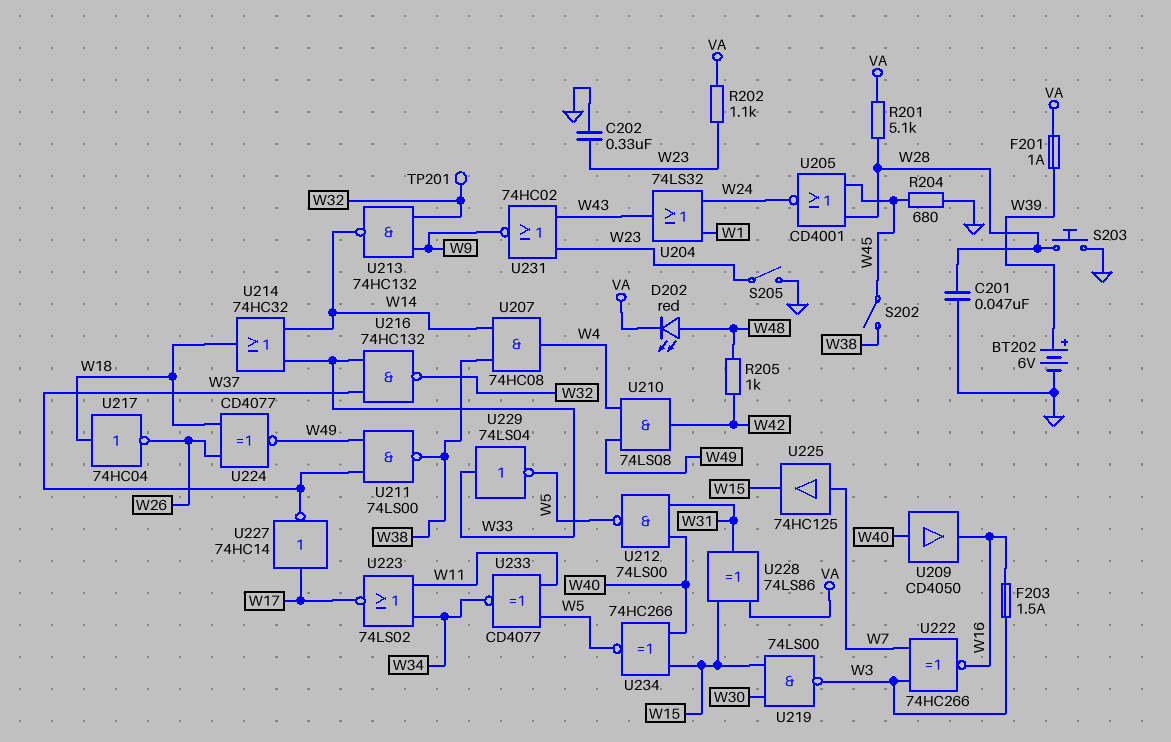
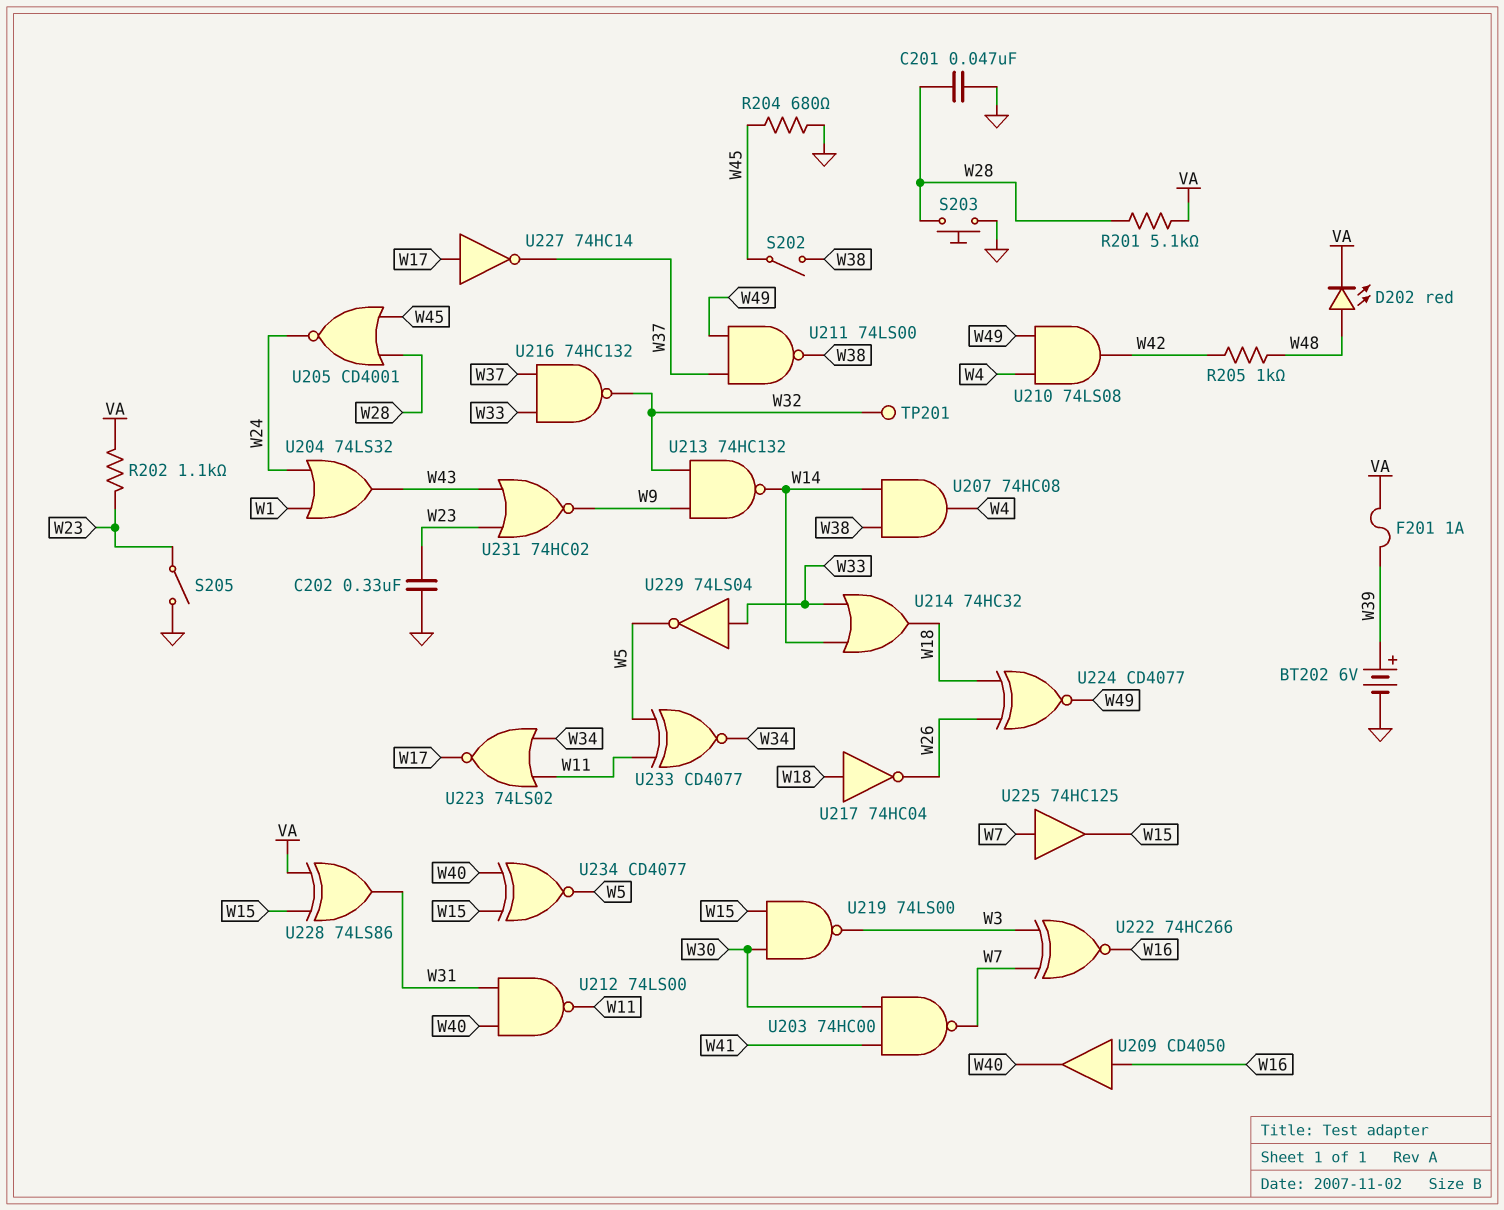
F203: 1.5A (W3, W16) -> none
U203: none -> NAND 74HC00 (in W30, in W41, out W7)
U209: buffer CD4050 (in W40, out W16) -> buffer CD4050 (in W16, out W40)
U212: NAND 74LS00 (in W31, in W40, out W5) -> NAND 74LS00 (in W31, in W40, out W11)
U234: XNOR 74HC266 (in W15, in W40, out W5) -> XNOR CD4077 (in W15, in W40, out W5)

